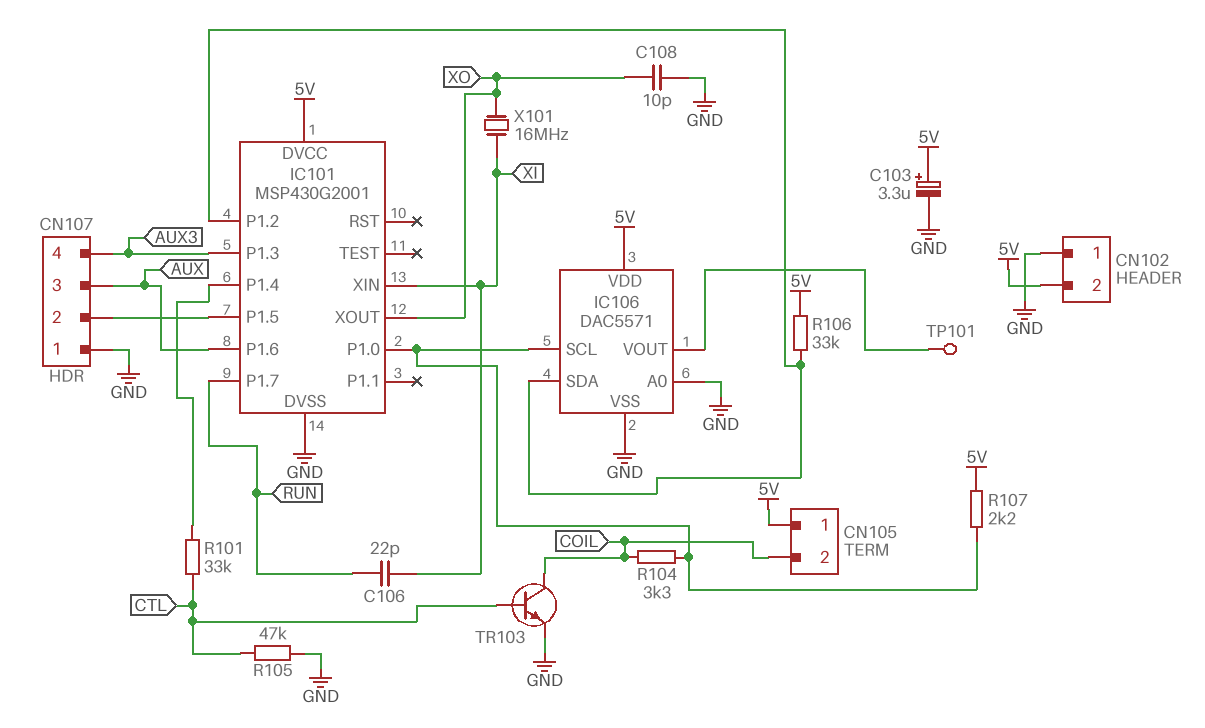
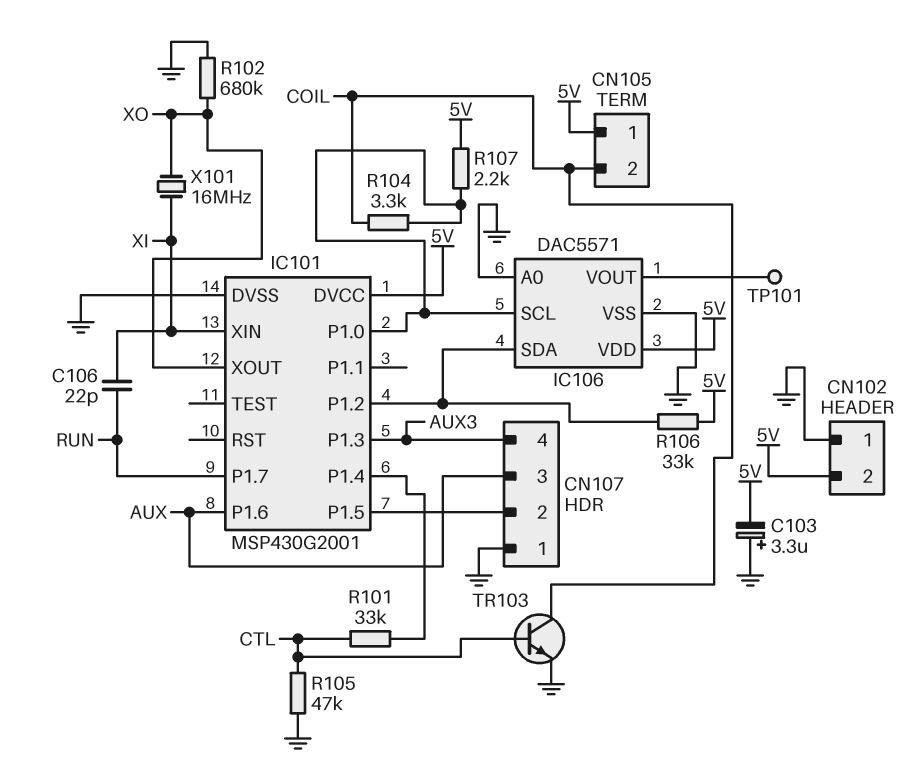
C103: 3.3uF (plus 5V, minus GND) -> 3.3uF (plus GND, minus 5V)
C108: 10pF (GND, XO) -> none
R102: none -> 680k (GND, XO)

